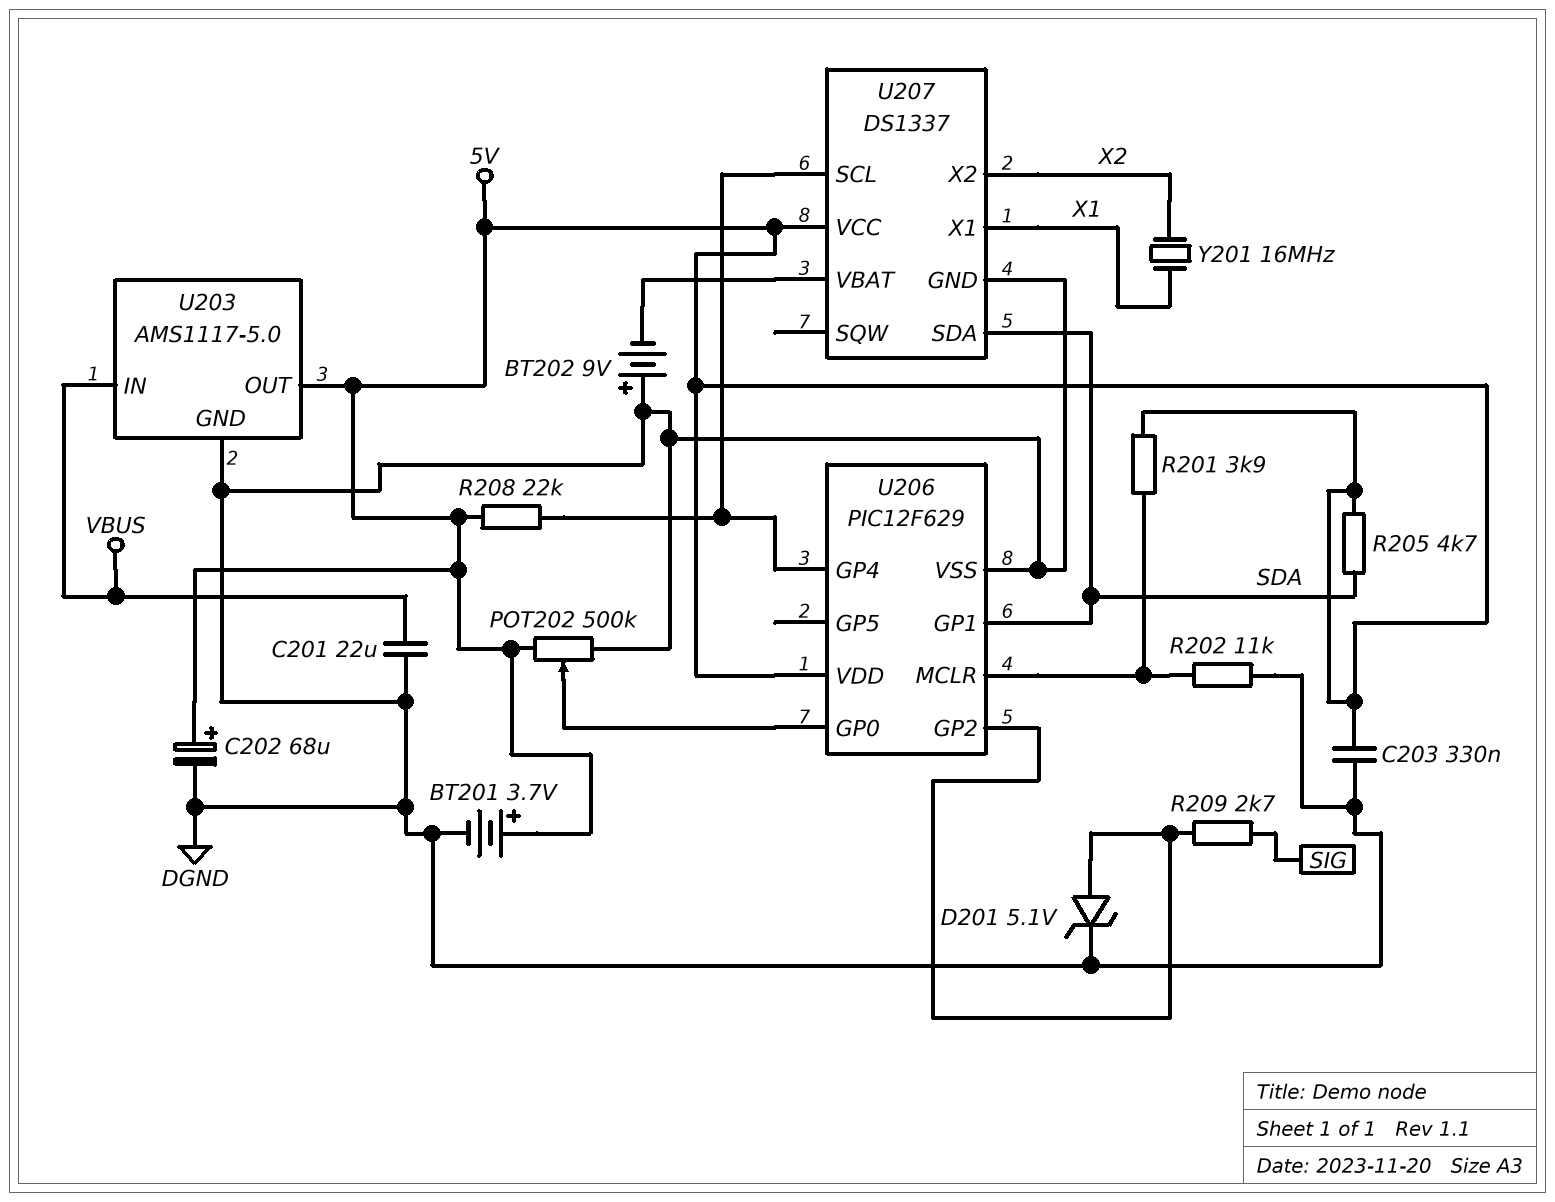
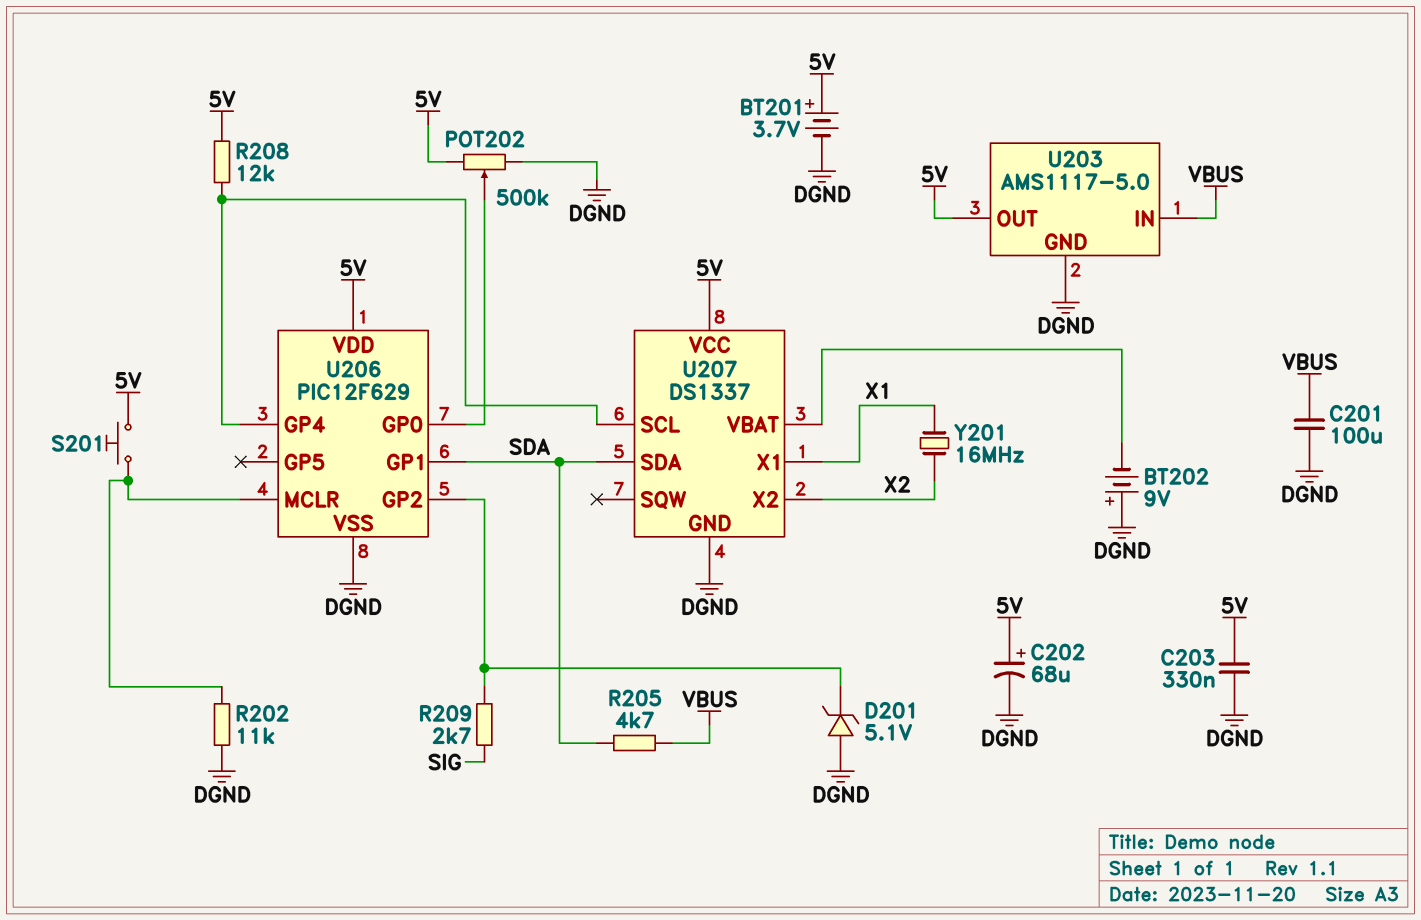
C201: 22uF (DGND, VBUS) -> 100uF (DGND, VBUS)
D201: zener 5.1V (A U206/GP2, K DGND) -> zener 5.1V (A DGND, K U206/GP2)
R201: 3.9k (5V, U206/MCLR) -> none
R205: 4.7k (5V, SDA) -> 4.7k (SDA, VBUS)
R208: 22k (5V, U206/GP4) -> 12k (5V, U206/GP4)
S201: none -> button (5V, U206/MCLR)

